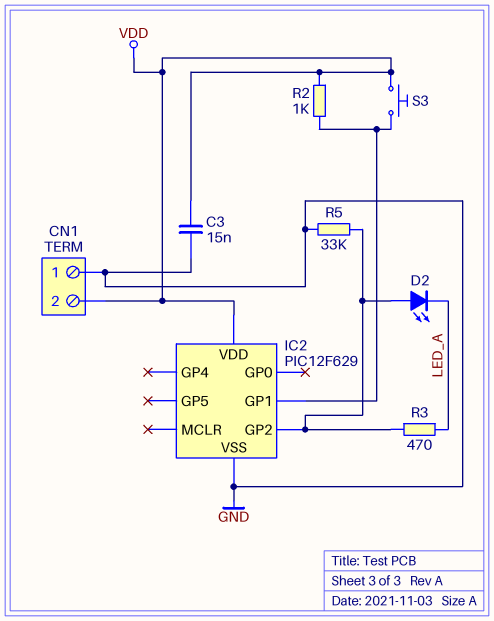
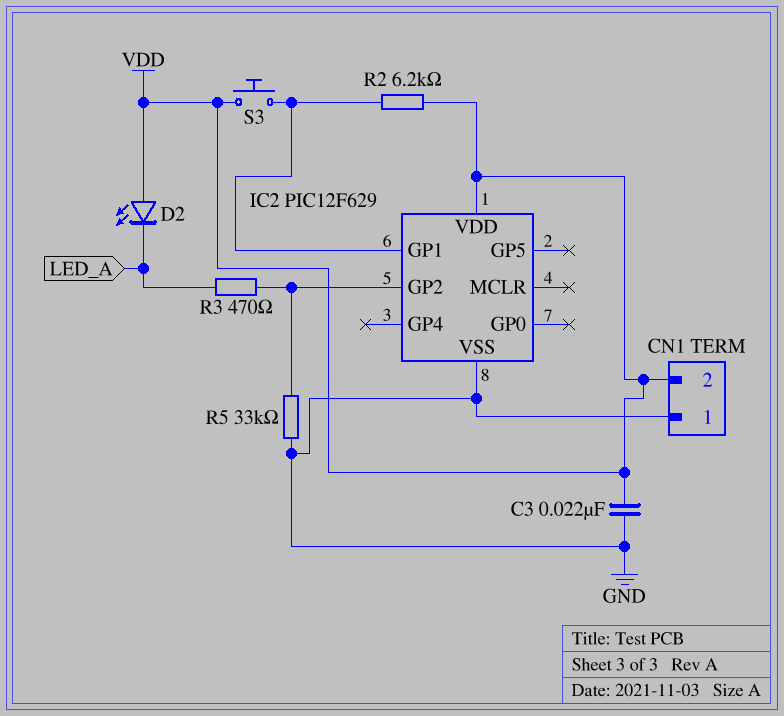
C3: 15nF (GND, VDD) -> 22nF (GND, VDD)
D2: LED (A IC2/GP2, K LED_A) -> LED (A VDD, K LED_A)
R2: 1k (IC2/GP1, VDD) -> 6.2k (IC2/GP1, VDD)

